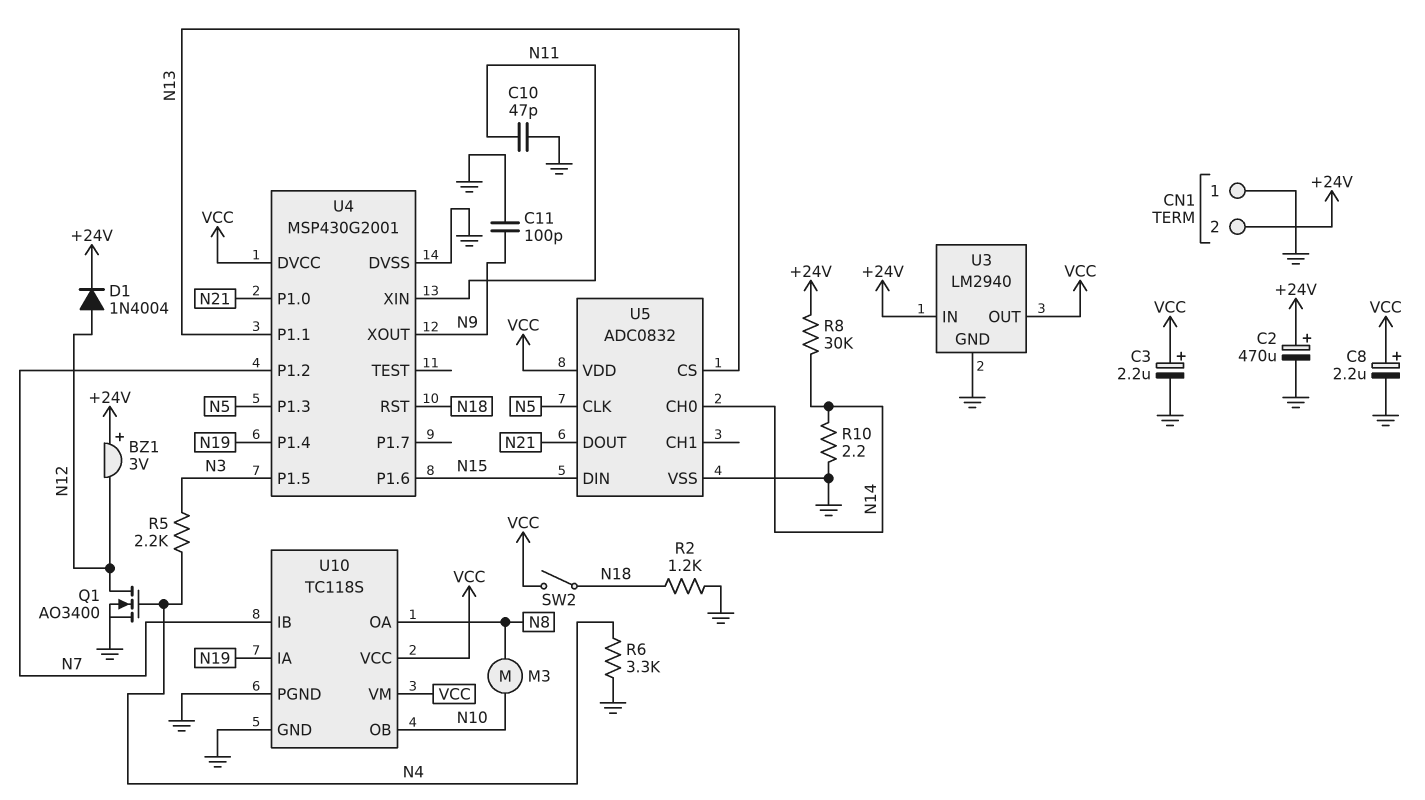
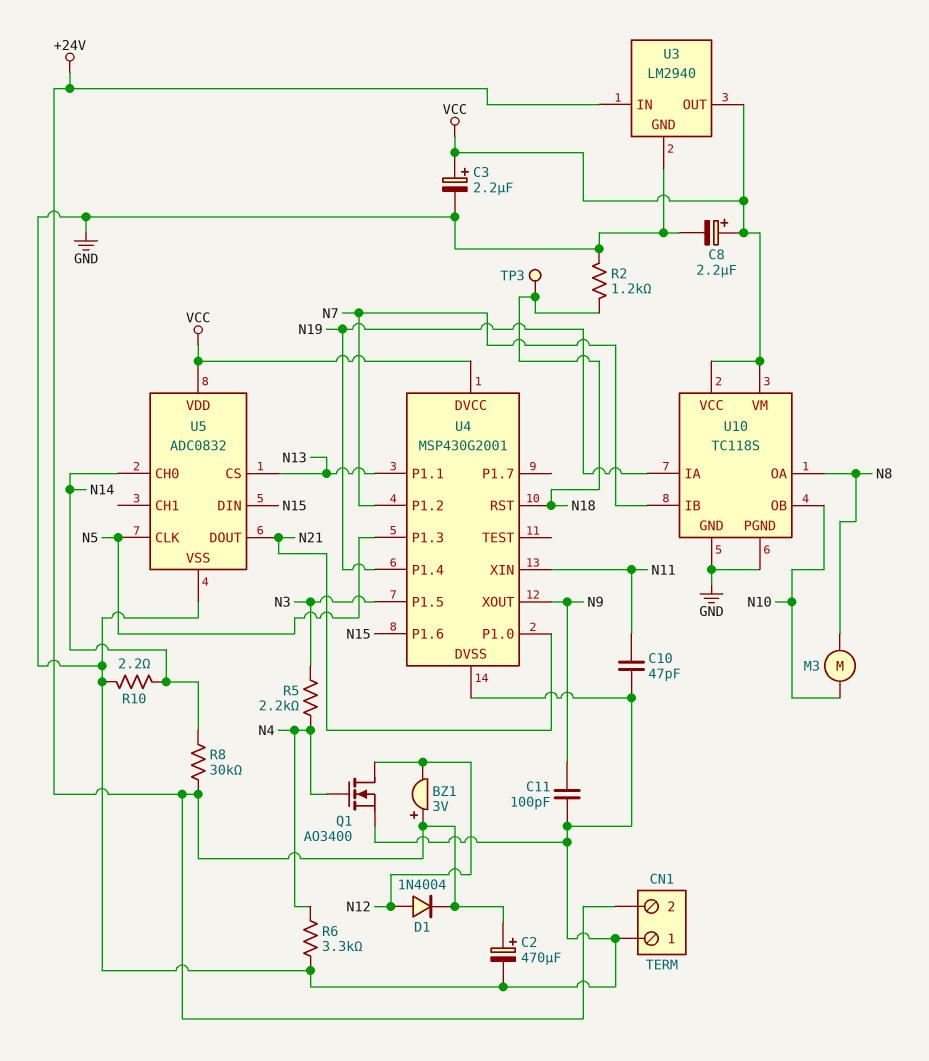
SW2: switch (N18, VCC) -> none
TP3: none -> test point (N18)

